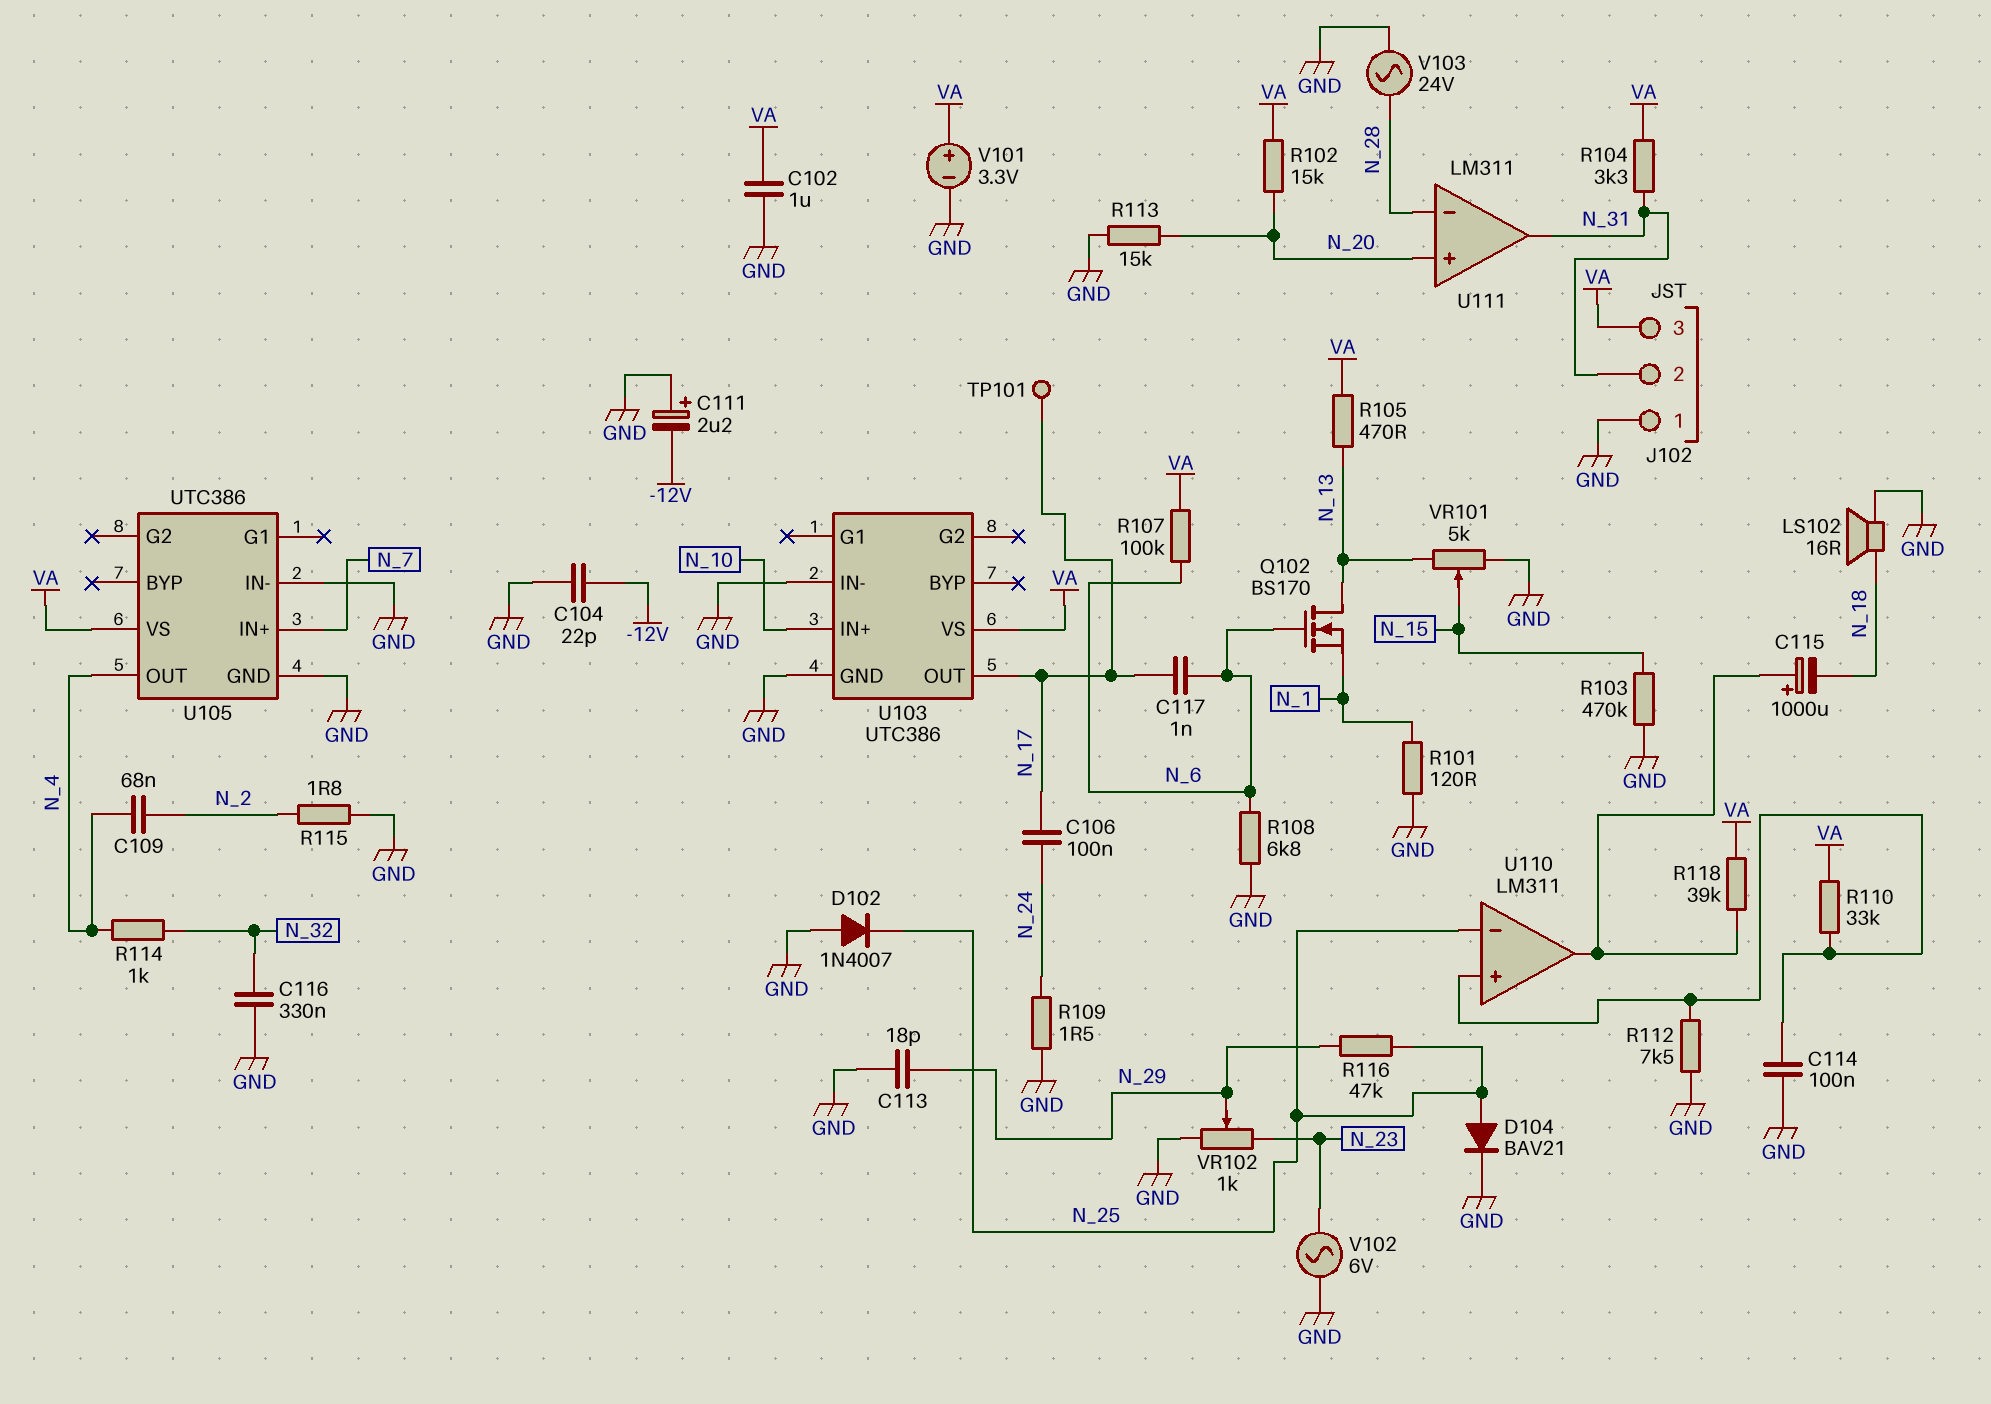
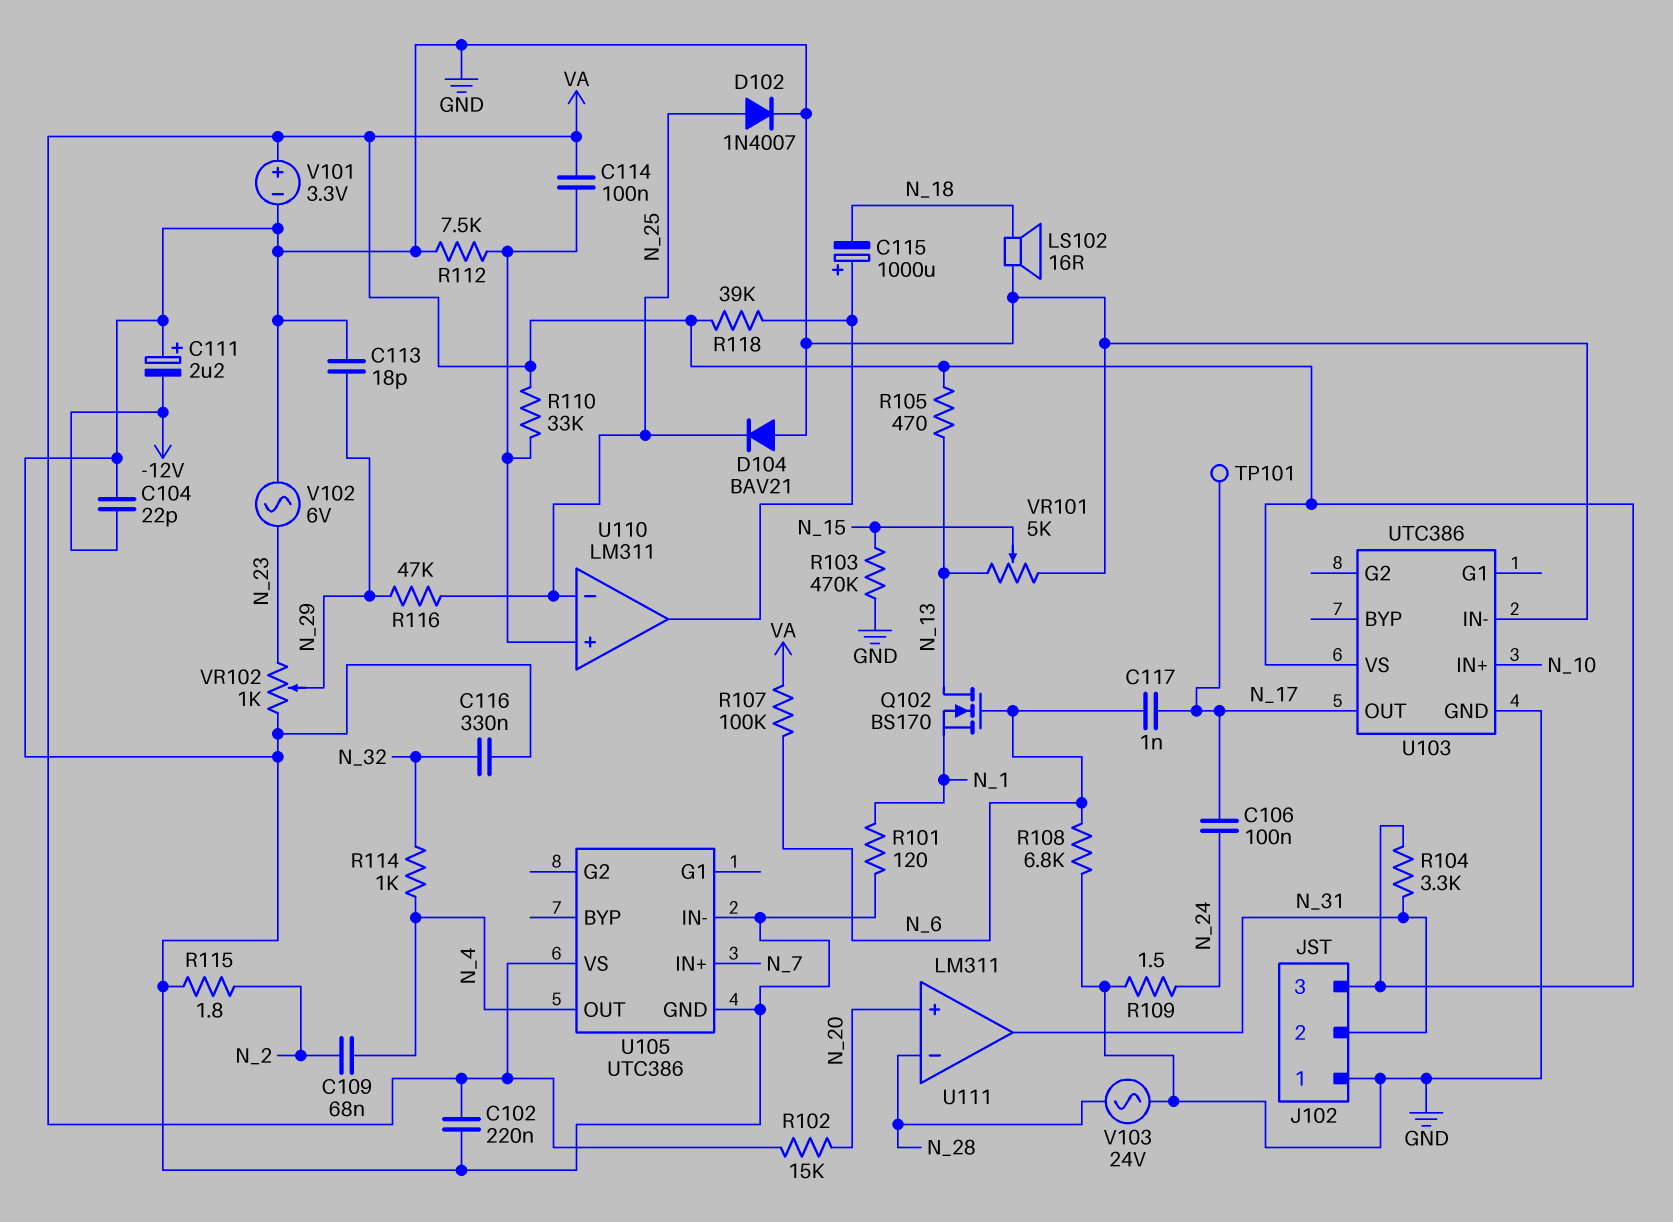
C102: 1uF (GND, VA) -> 220nF (GND, VA)
C114: 100nF (GND, U110/in+) -> 100nF (U110/in+, VA)
D102: diode 1N4007 (A GND, K N_25) -> diode 1N4007 (A N_25, K GND)
D104: diode BAV21 (A N_25, K GND) -> diode BAV21 (A GND, K N_25)
R113: 15k (GND, N_20) -> none

